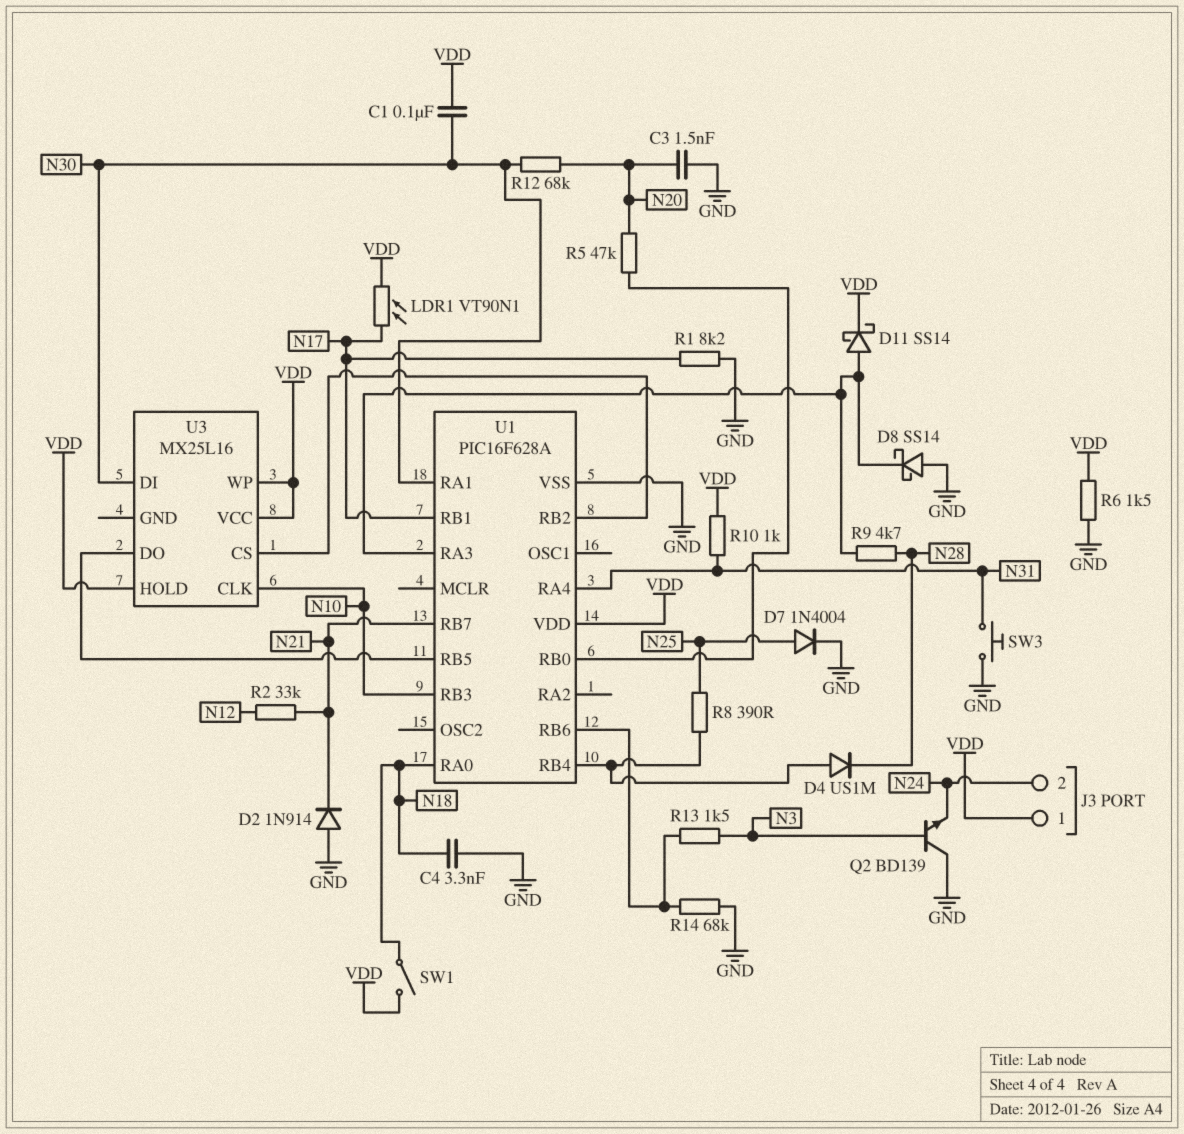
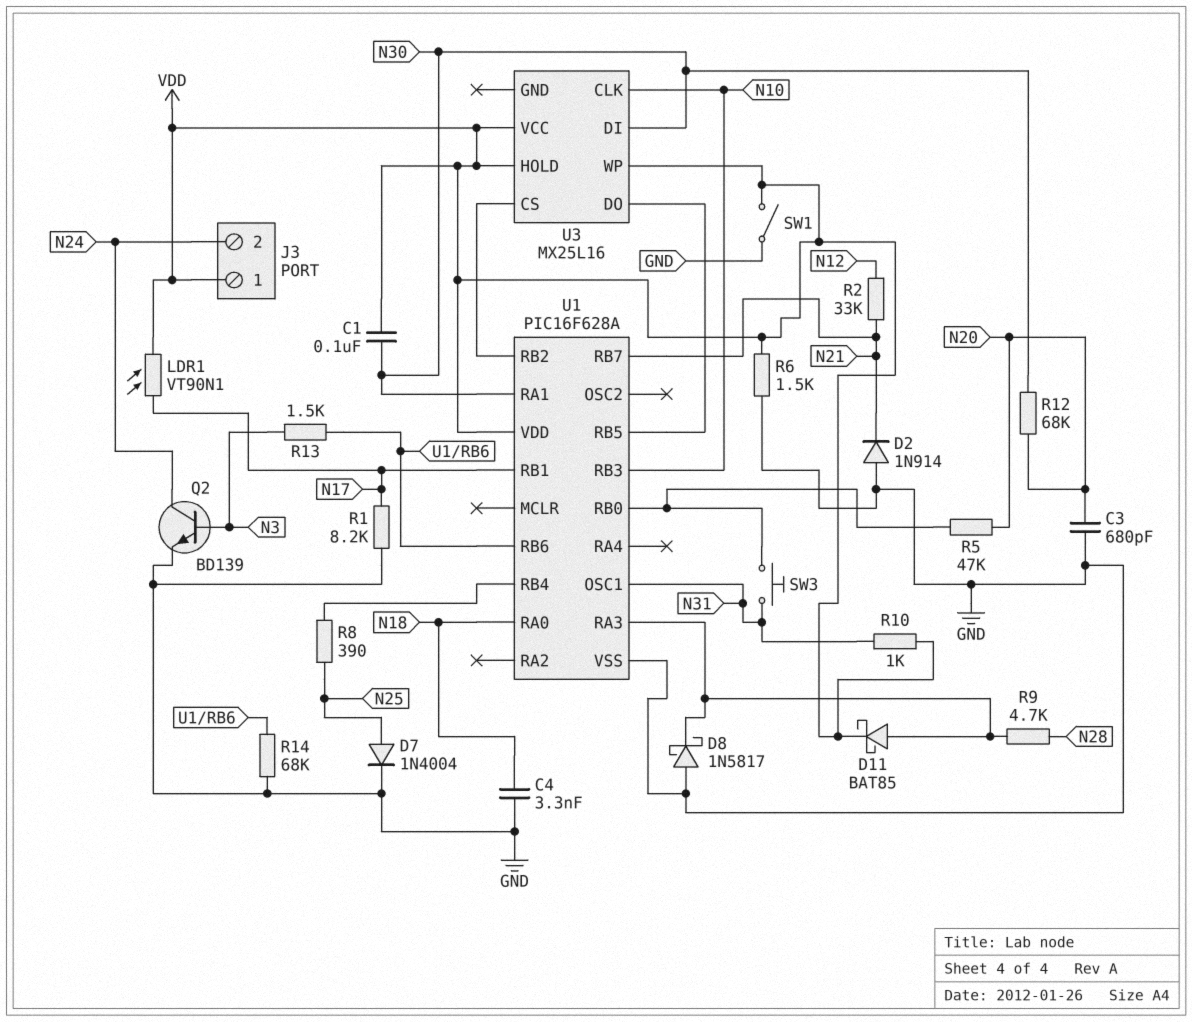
C3: 1.5nF (GND, N20) -> 680pF (GND, N20)
D4: diode US1M (A U1/RB4, K N28) -> none
D8: schottky SS14 (A GND, K U1/RA3) -> schottky 1N5817 (A GND, K U1/RA3)
D11: schottky SS14 (A U1/RA3, K VDD) -> schottky BAT85 (A U1/RA3, K VDD)
Q2: NPN BD139 (B N3, C GND, E N24) -> NPN BD139 (B N3, C N24, E GND)
SW1: switch (N18, VDD) -> switch (GND, VDD)
SW3: button (GND, N31) -> button (N31, U1/RB0)
U1 pin OSC1: none -> N31
U1 pin RA4: N31 -> none

